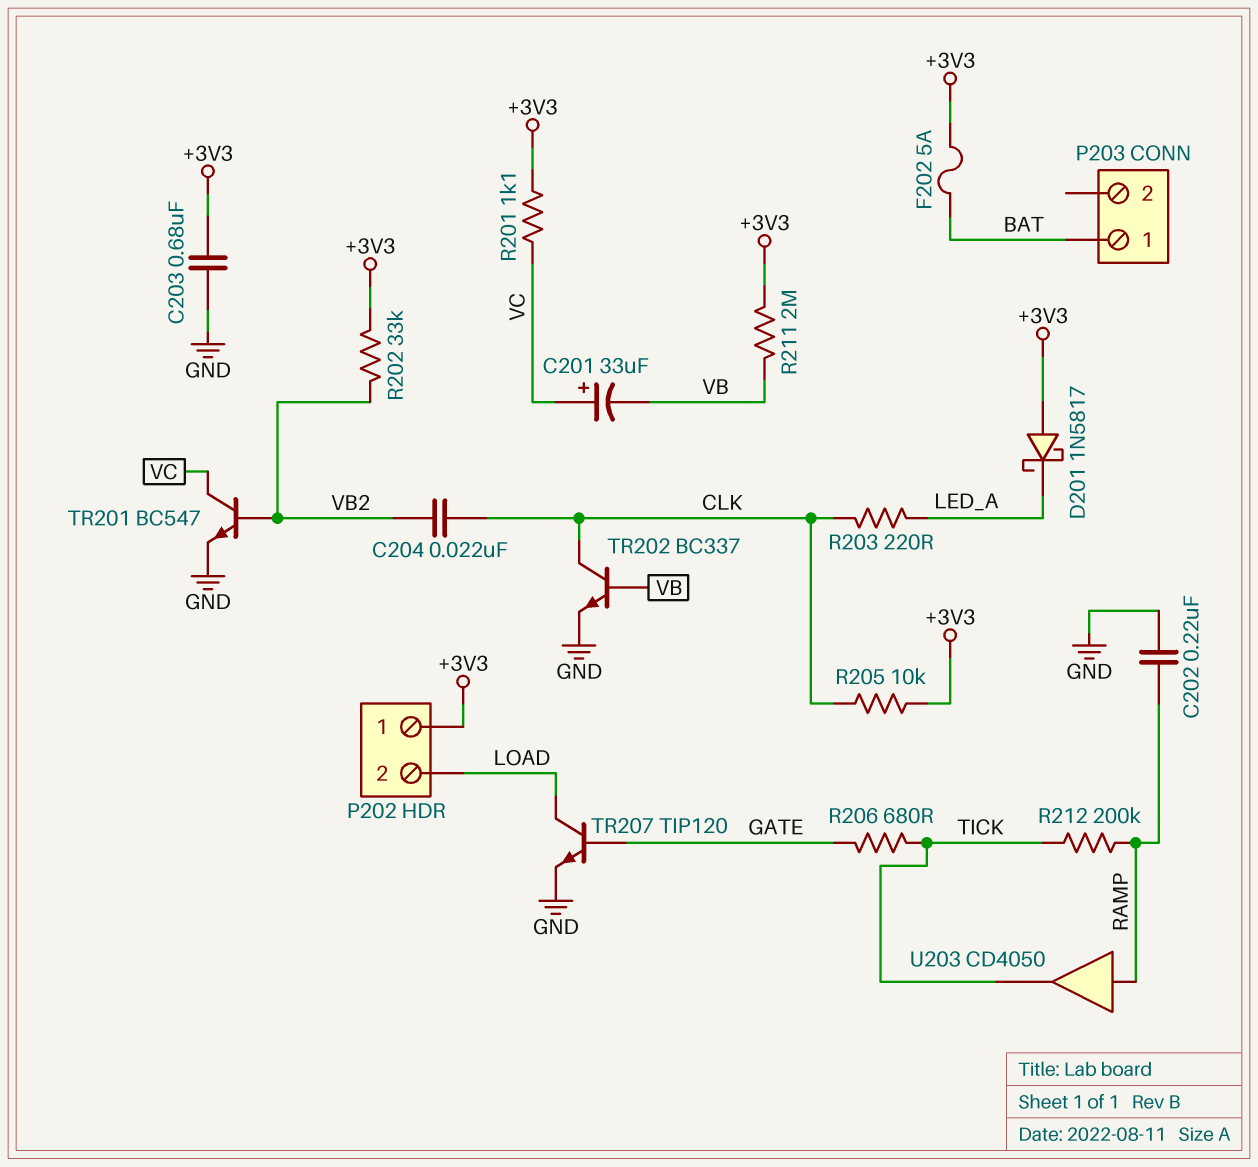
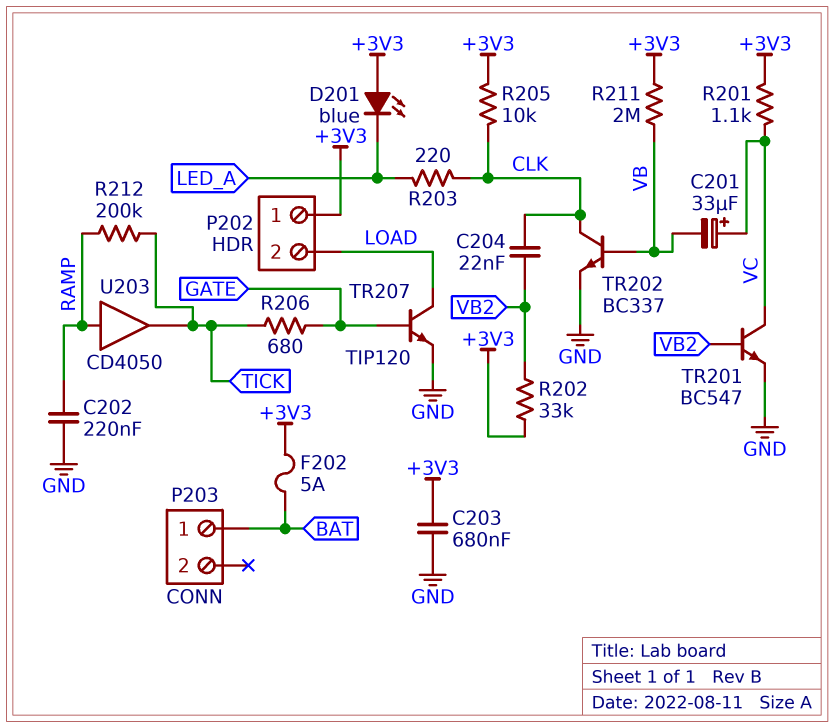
D201: schottky 1N5817 (A +3V3, K LED_A) -> LED blue (A +3V3, K LED_A)

